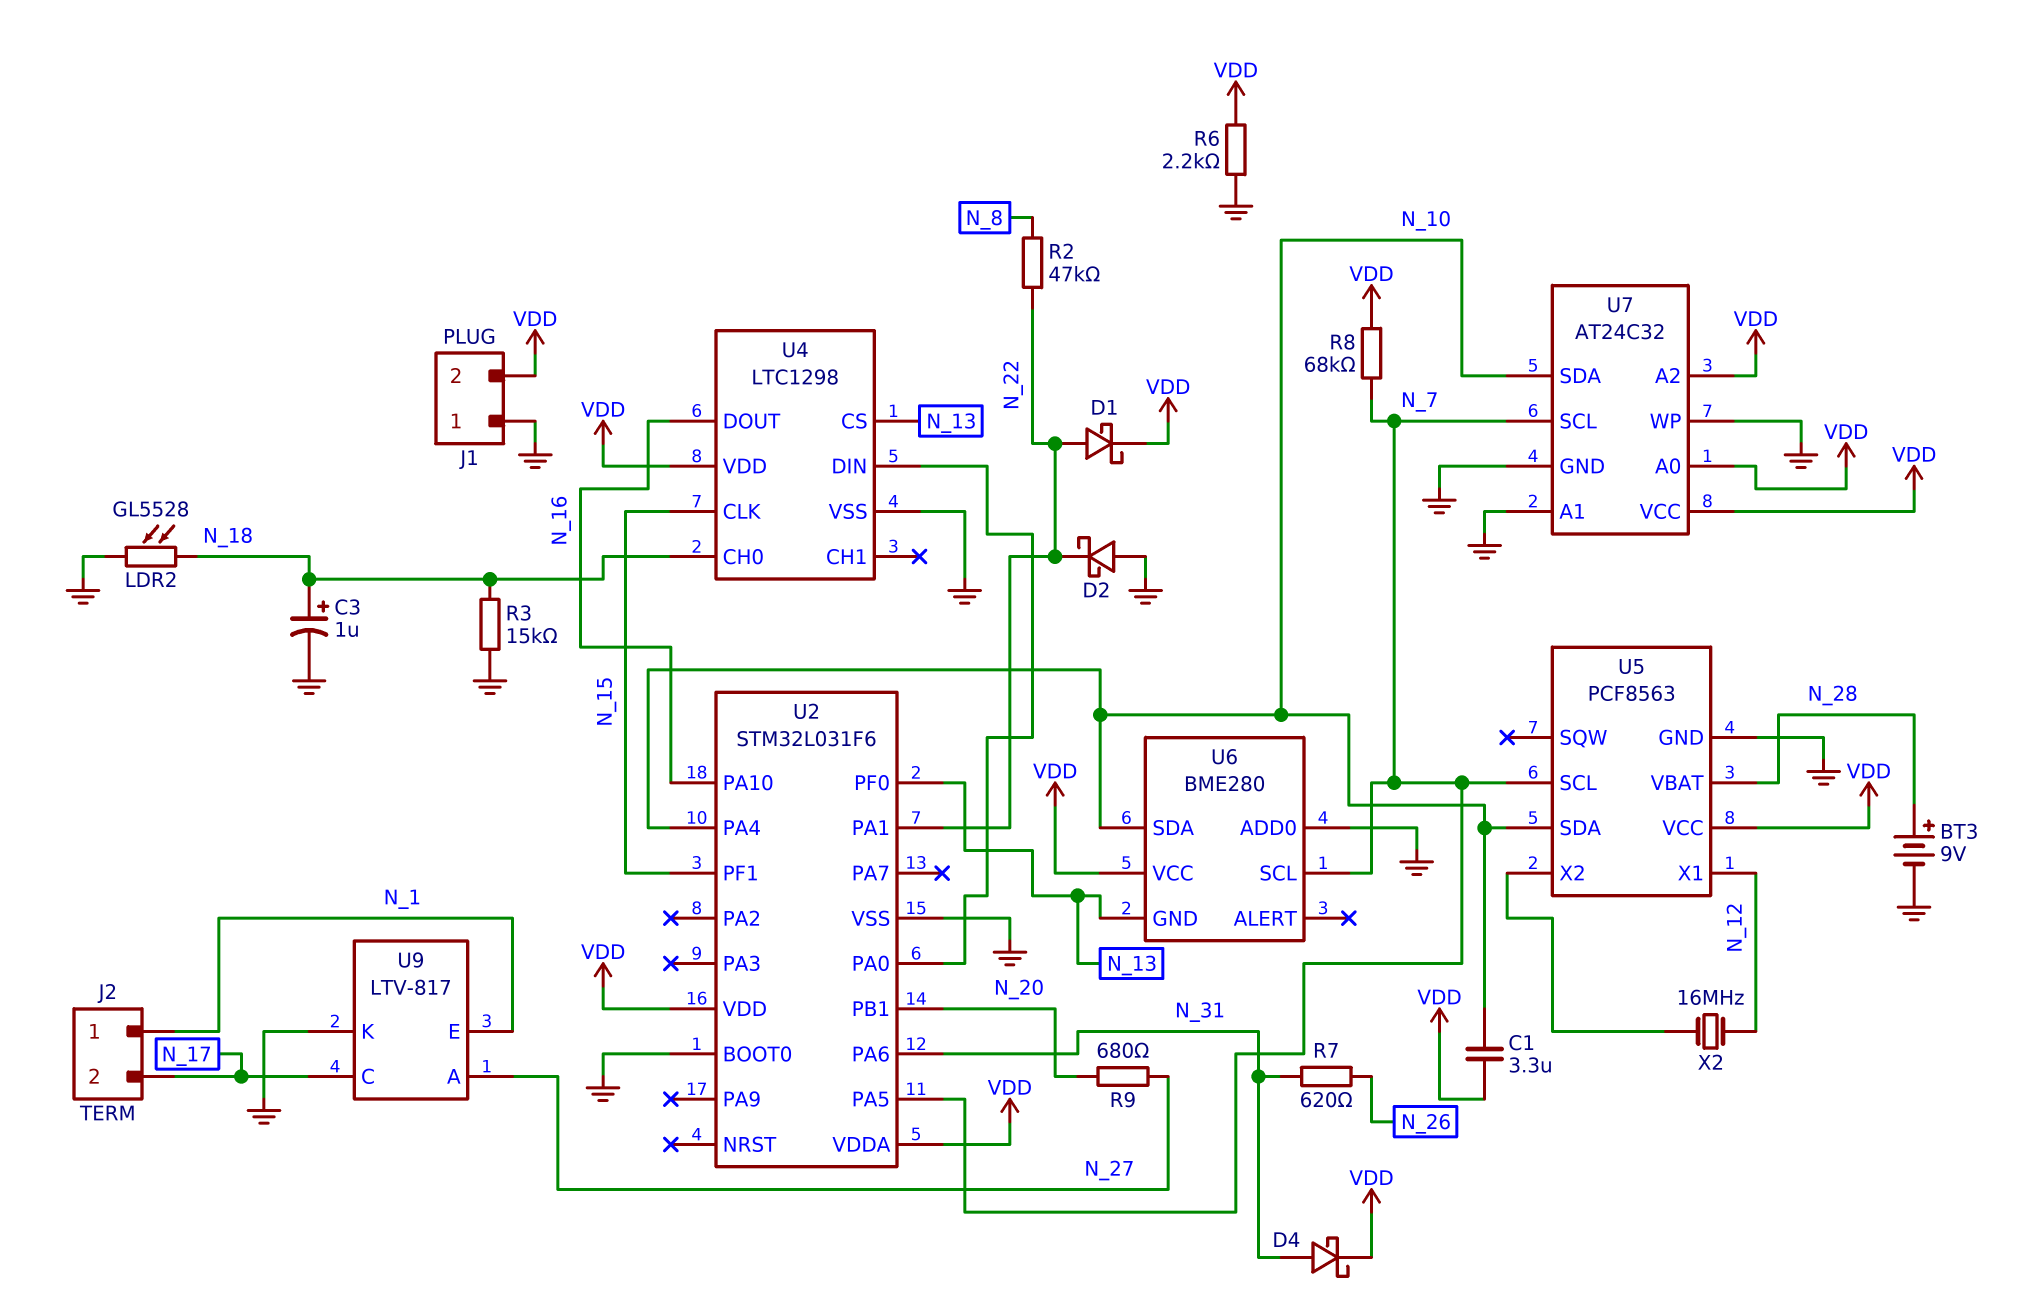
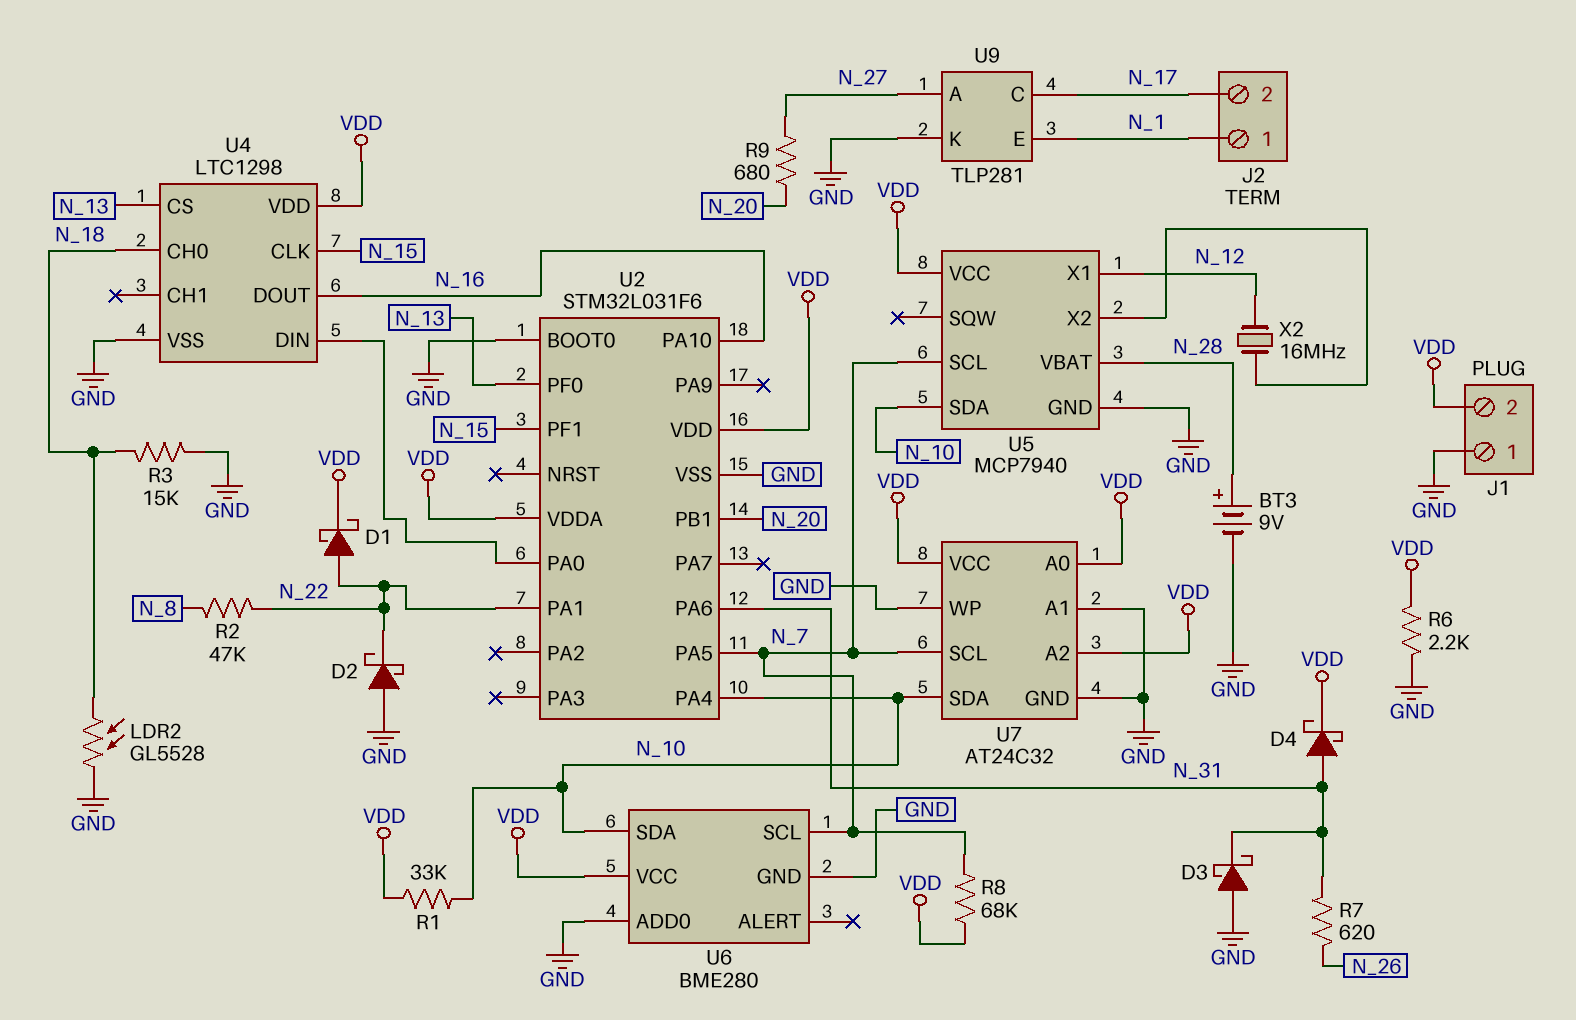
C1: 3.3uF (N_10, VDD) -> none
C3: 1uF (plus N_18, minus GND) -> none
D3: none -> schottky (A GND, K N_31)
R1: none -> 33k (N_10, VDD)
U5: PCF8563 -> MCP7940
U6 pin GND: N_13 -> GND
U9: LTV-817 -> TLP281

